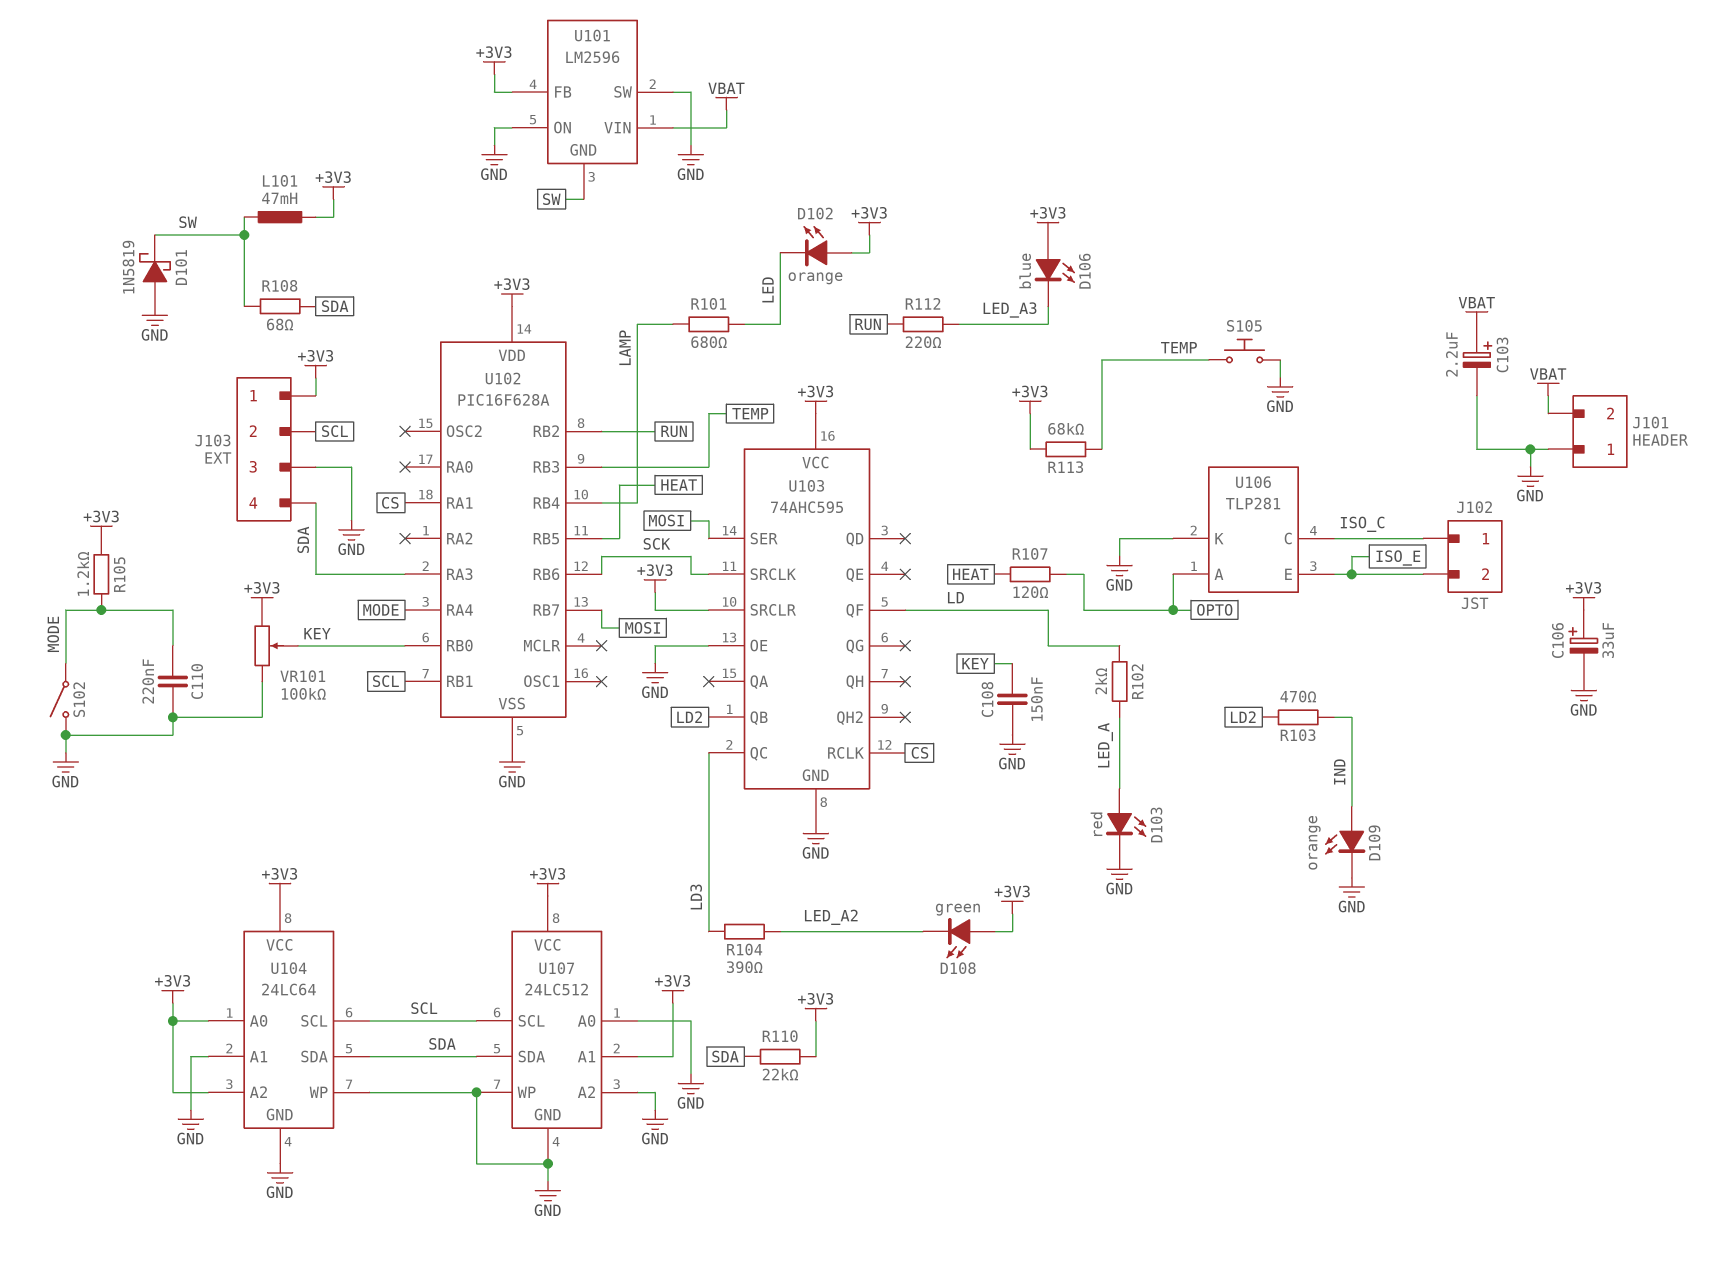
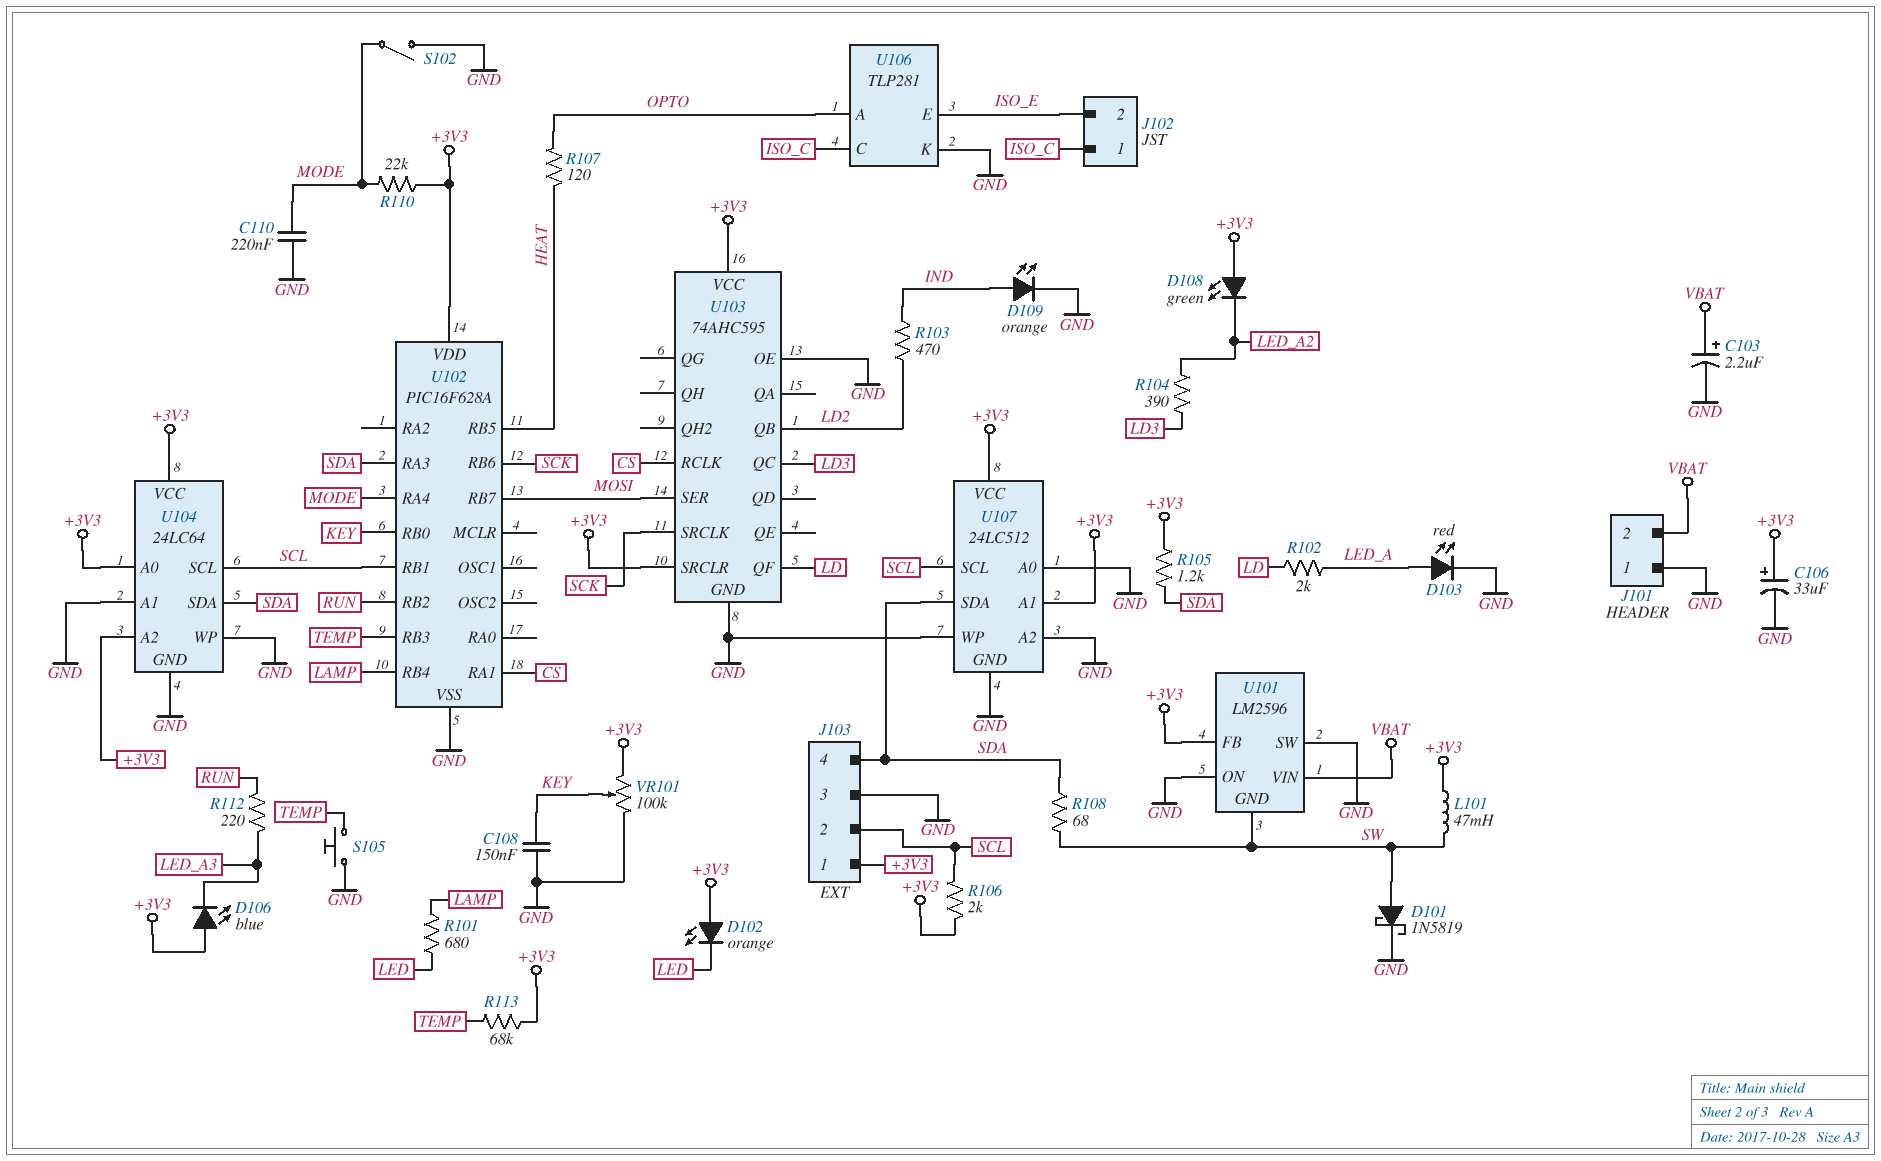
D101: schottky 1N5819 (A GND, K SW) -> schottky 1N5819 (A SW, K GND)
R105: 1.2k (+3V3, MODE) -> 1.2k (+3V3, SDA)
R106: none -> 2k (+3V3, SCL)
R110: 22k (+3V3, SDA) -> 22k (+3V3, MODE)

